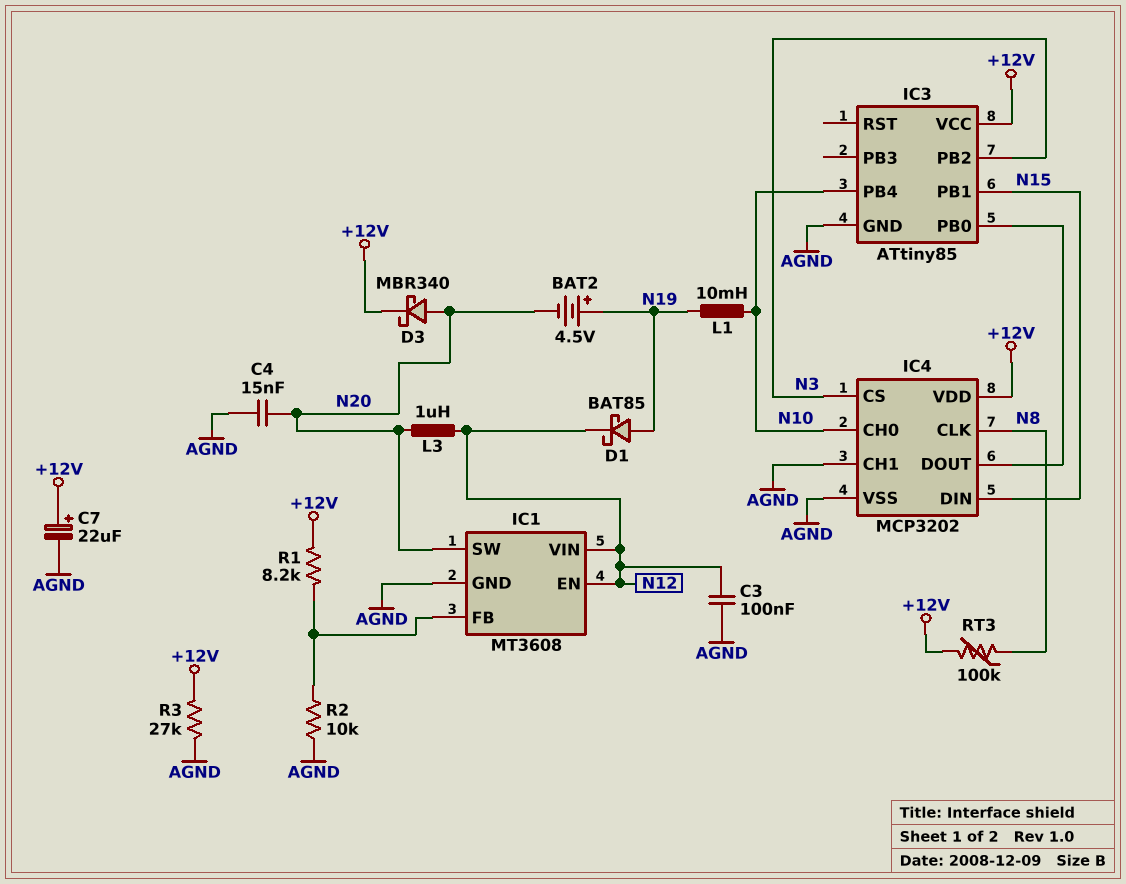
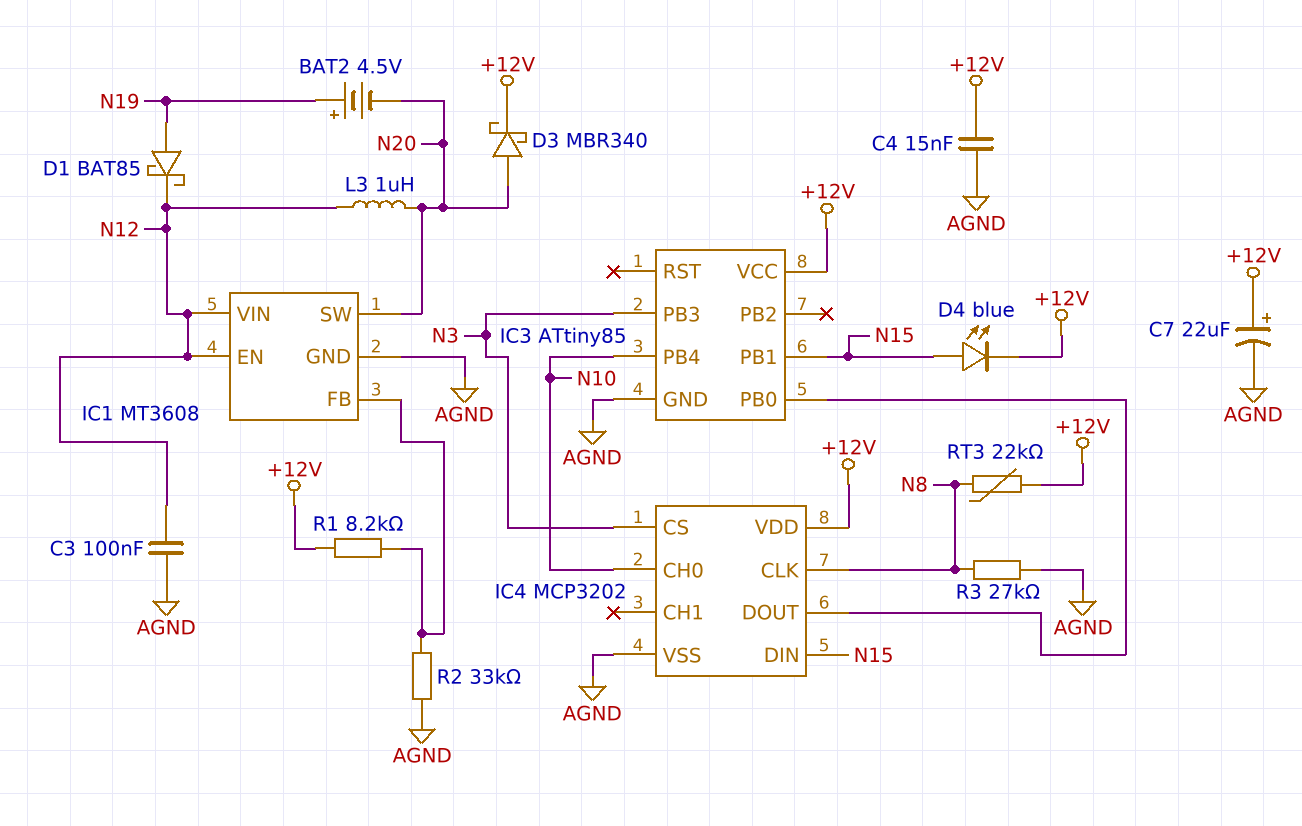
C4: 15nF (AGND, N20) -> 15nF (+12V, AGND)
D4: none -> LED blue (A N15, K +12V)
IC3 pin PB2: N3 -> none
IC3 pin PB3: none -> N3
IC4 pin CH1: AGND -> none
L1: 10mH (N10, N19) -> none
R2: 10k (AGND, IC1/FB) -> 33k (AGND, IC1/FB)
R3: 27k (+12V, AGND) -> 27k (AGND, N8)
RT3: 100k (+12V, N8) -> 22k (+12V, N8)

